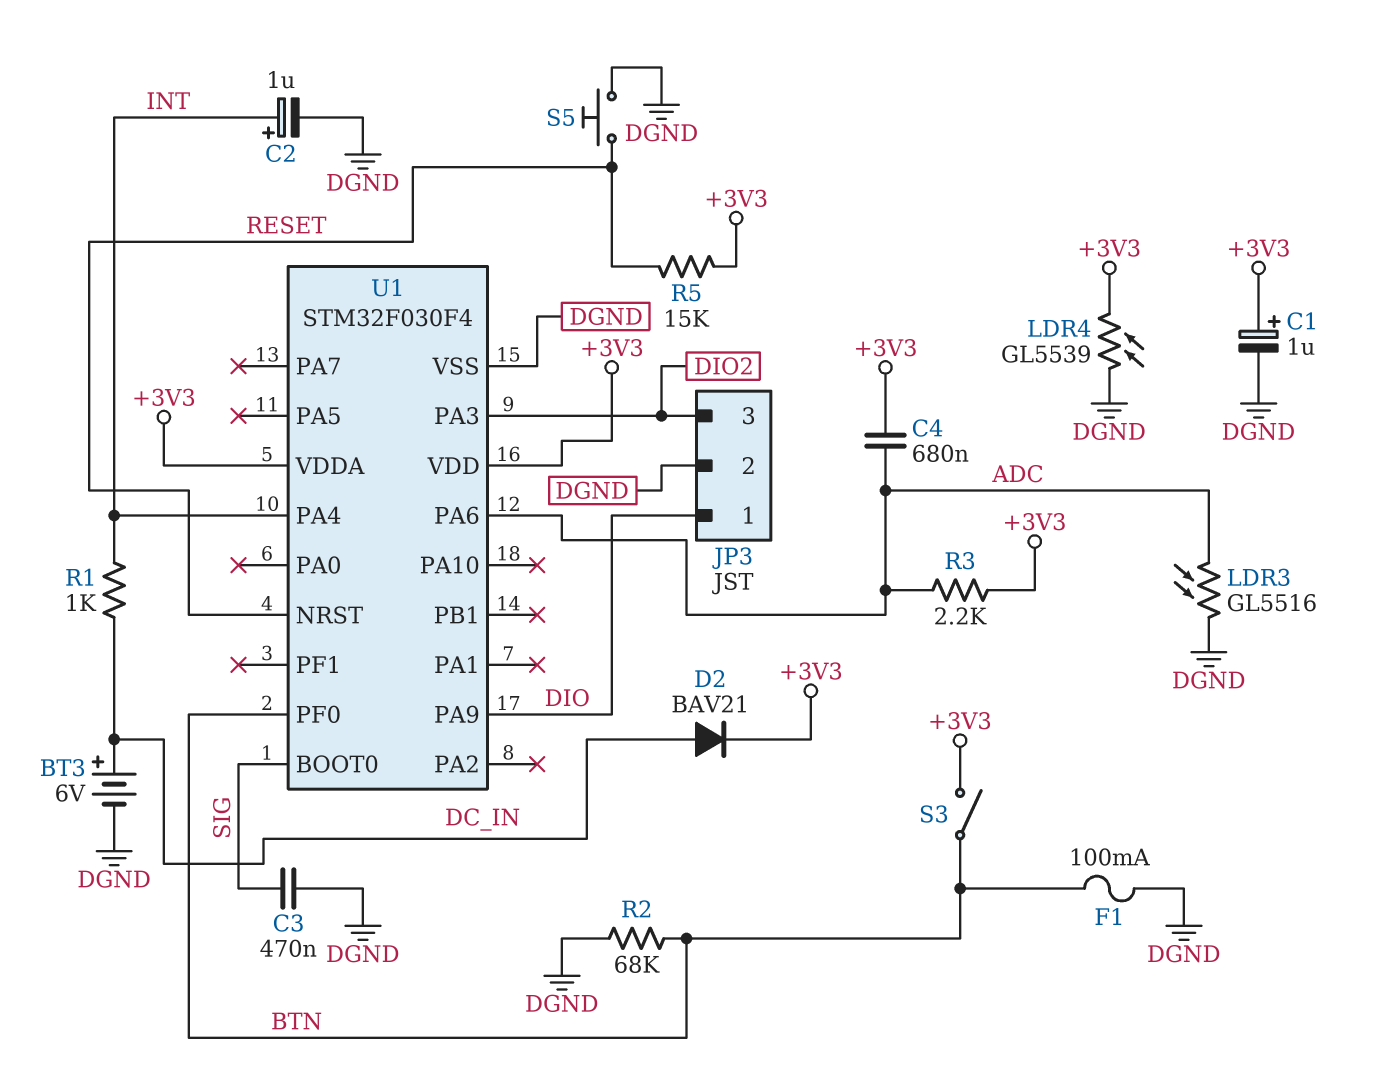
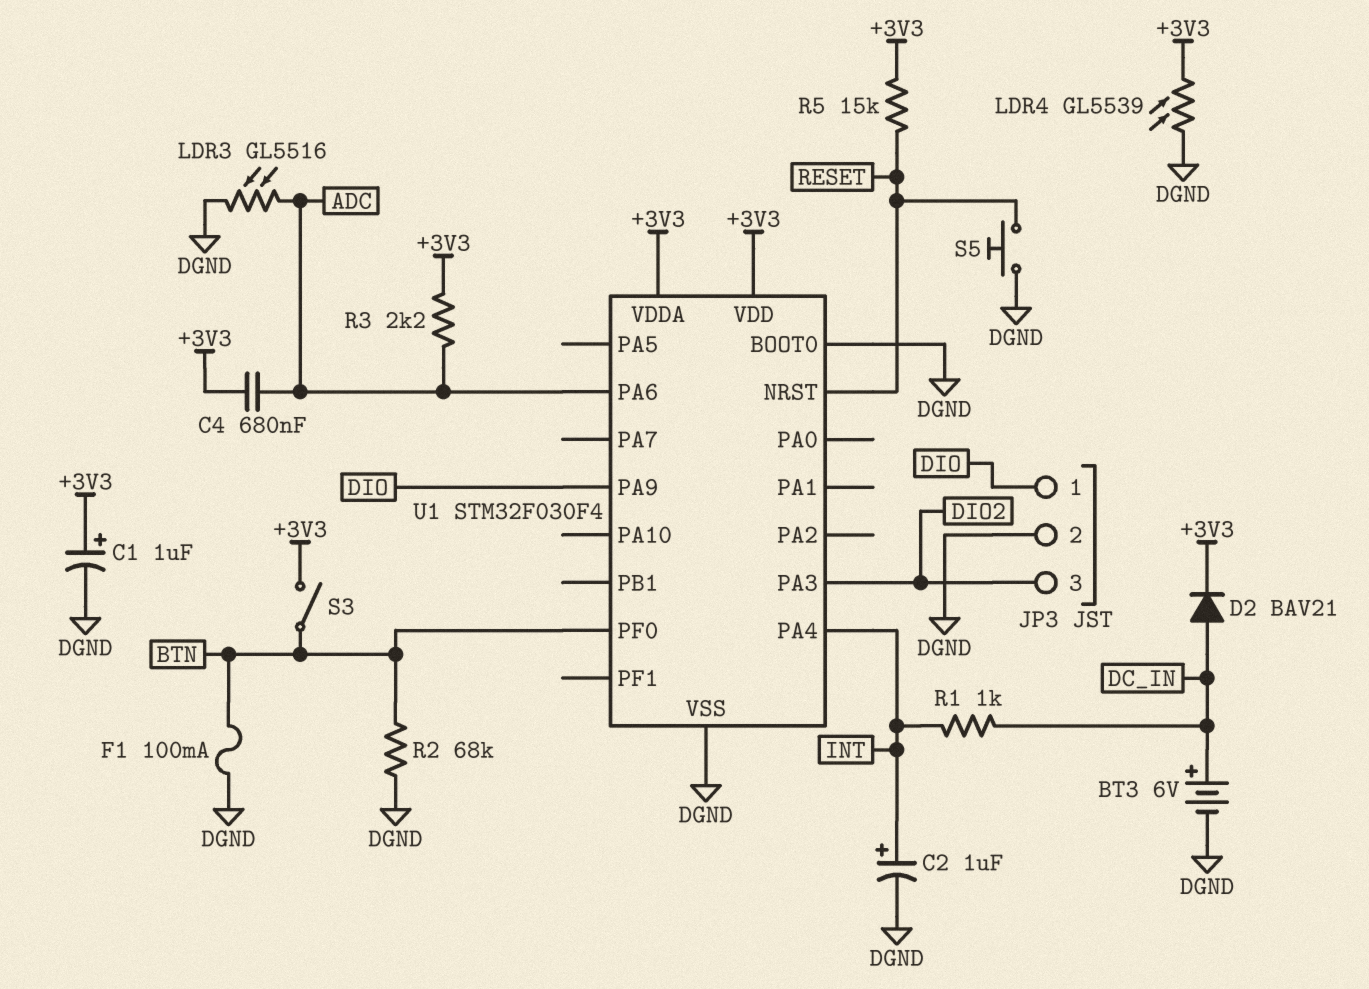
C3: 470nF (DGND, SIG) -> none
U1 pin BOOT0: SIG -> DGND

